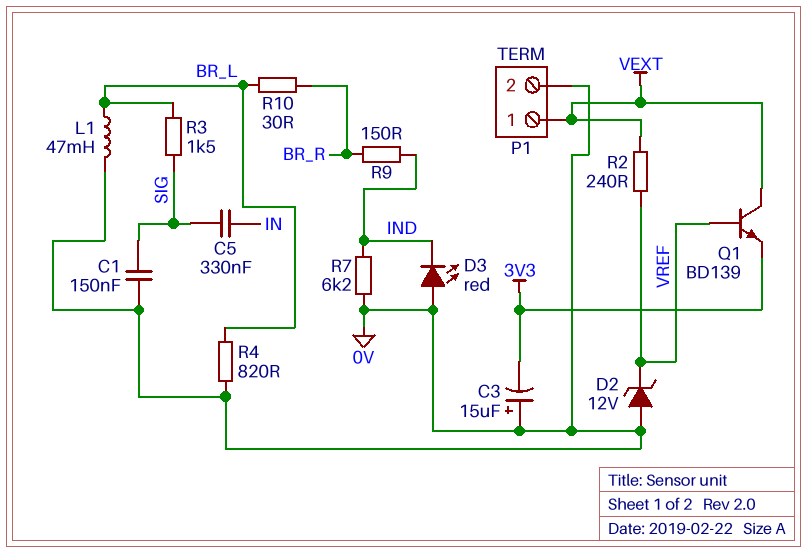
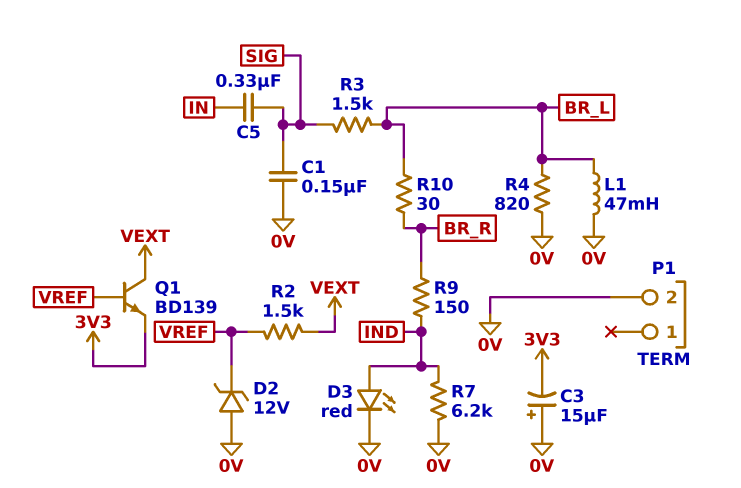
D3: LED red (A 0V, K IND) -> LED red (A IND, K 0V)
P1 pin 1: VEXT -> none
R2: 240 (VEXT, VREF) -> 1.5k (VEXT, VREF)

